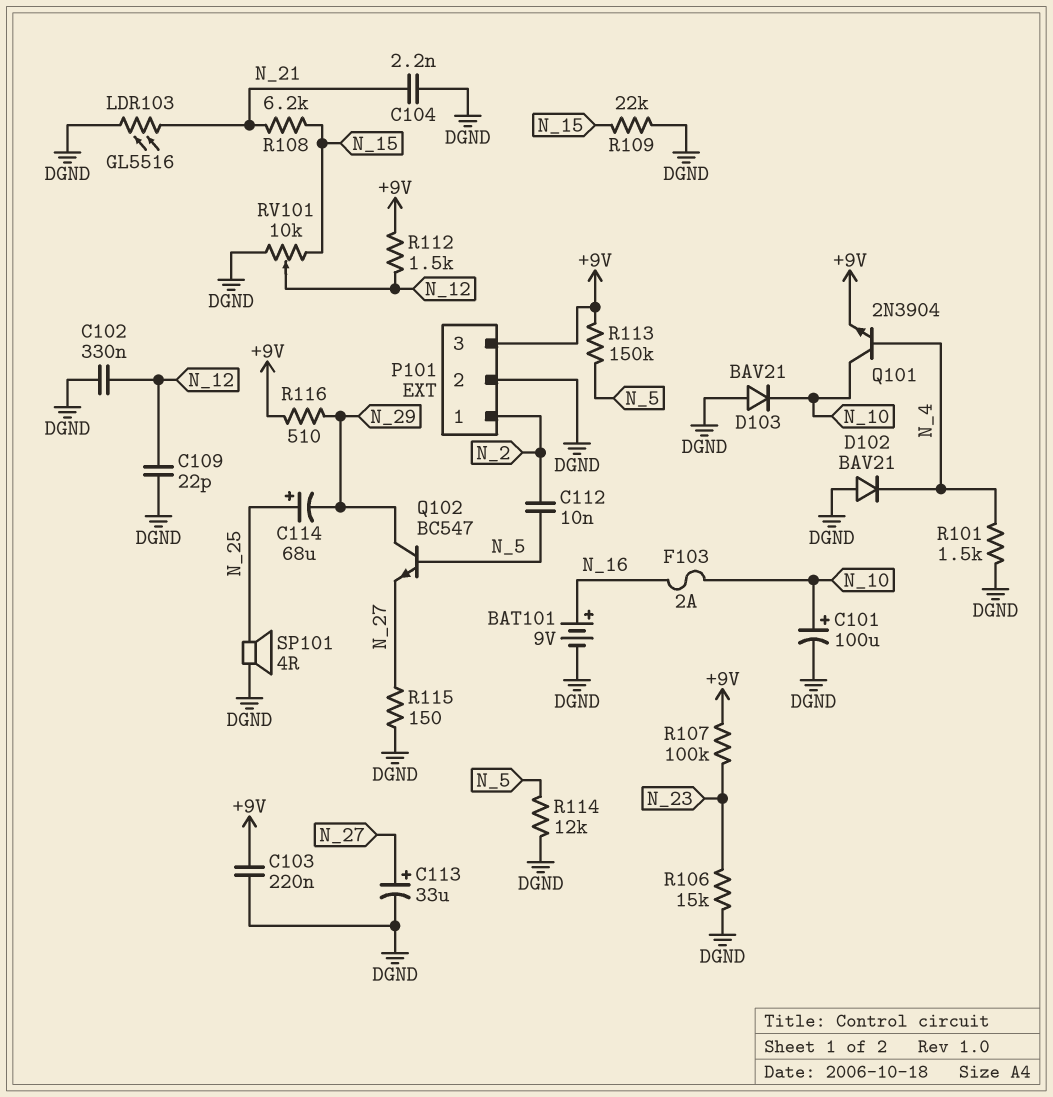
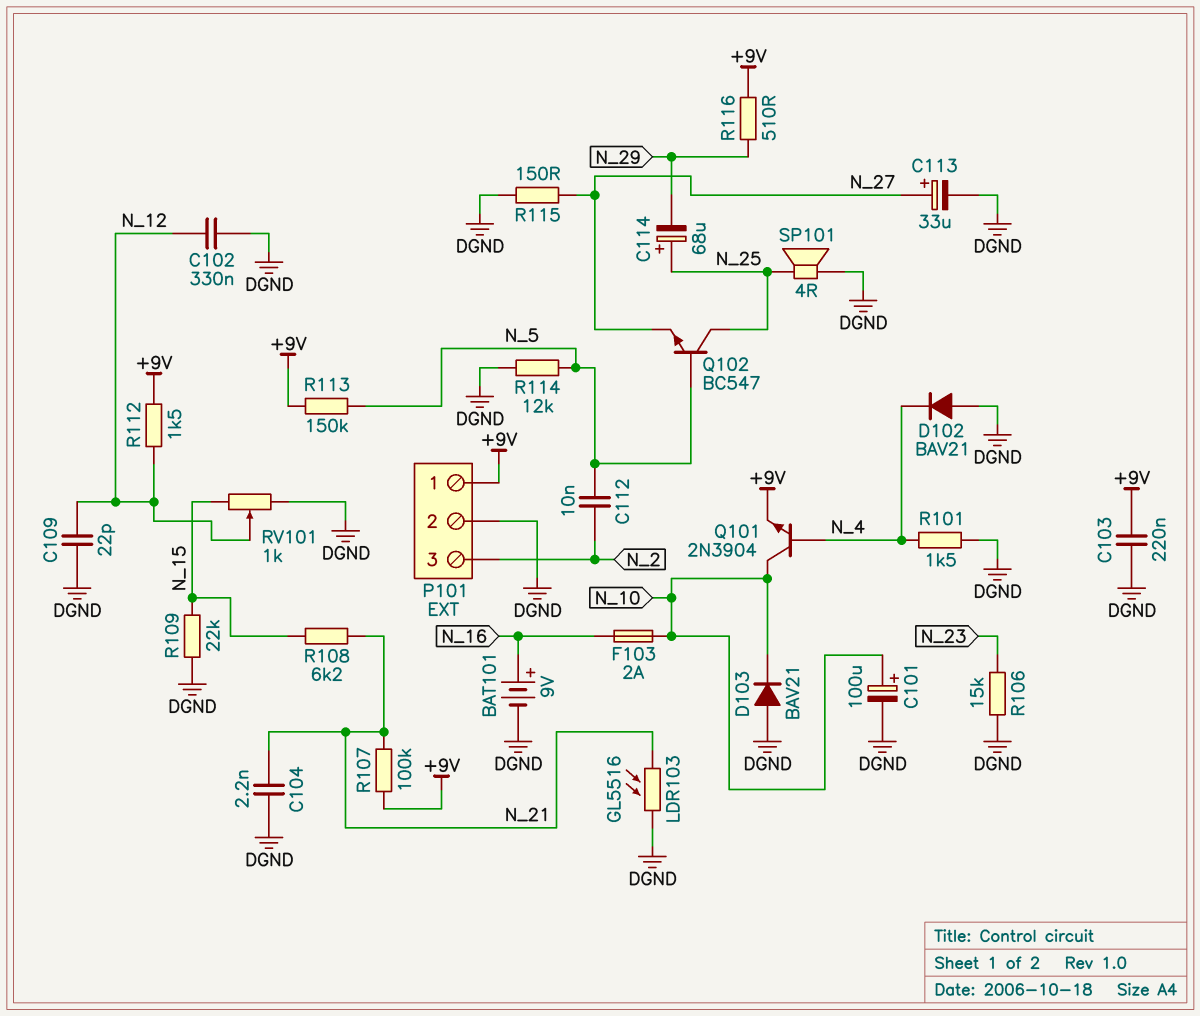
P101 pin 1: N_2 -> +9V
P101 pin 3: +9V -> N_2
Q102: NPN BC547 (B N_5, C N_29, E N_27) -> NPN BC547 (B N_5, C N_25, E N_27)
R107: 100k (+9V, N_23) -> 100k (+9V, N_21)
RV101: 10k (DGND, N_15, wiper N_12) -> 1k (DGND, N_15, wiper N_12)

